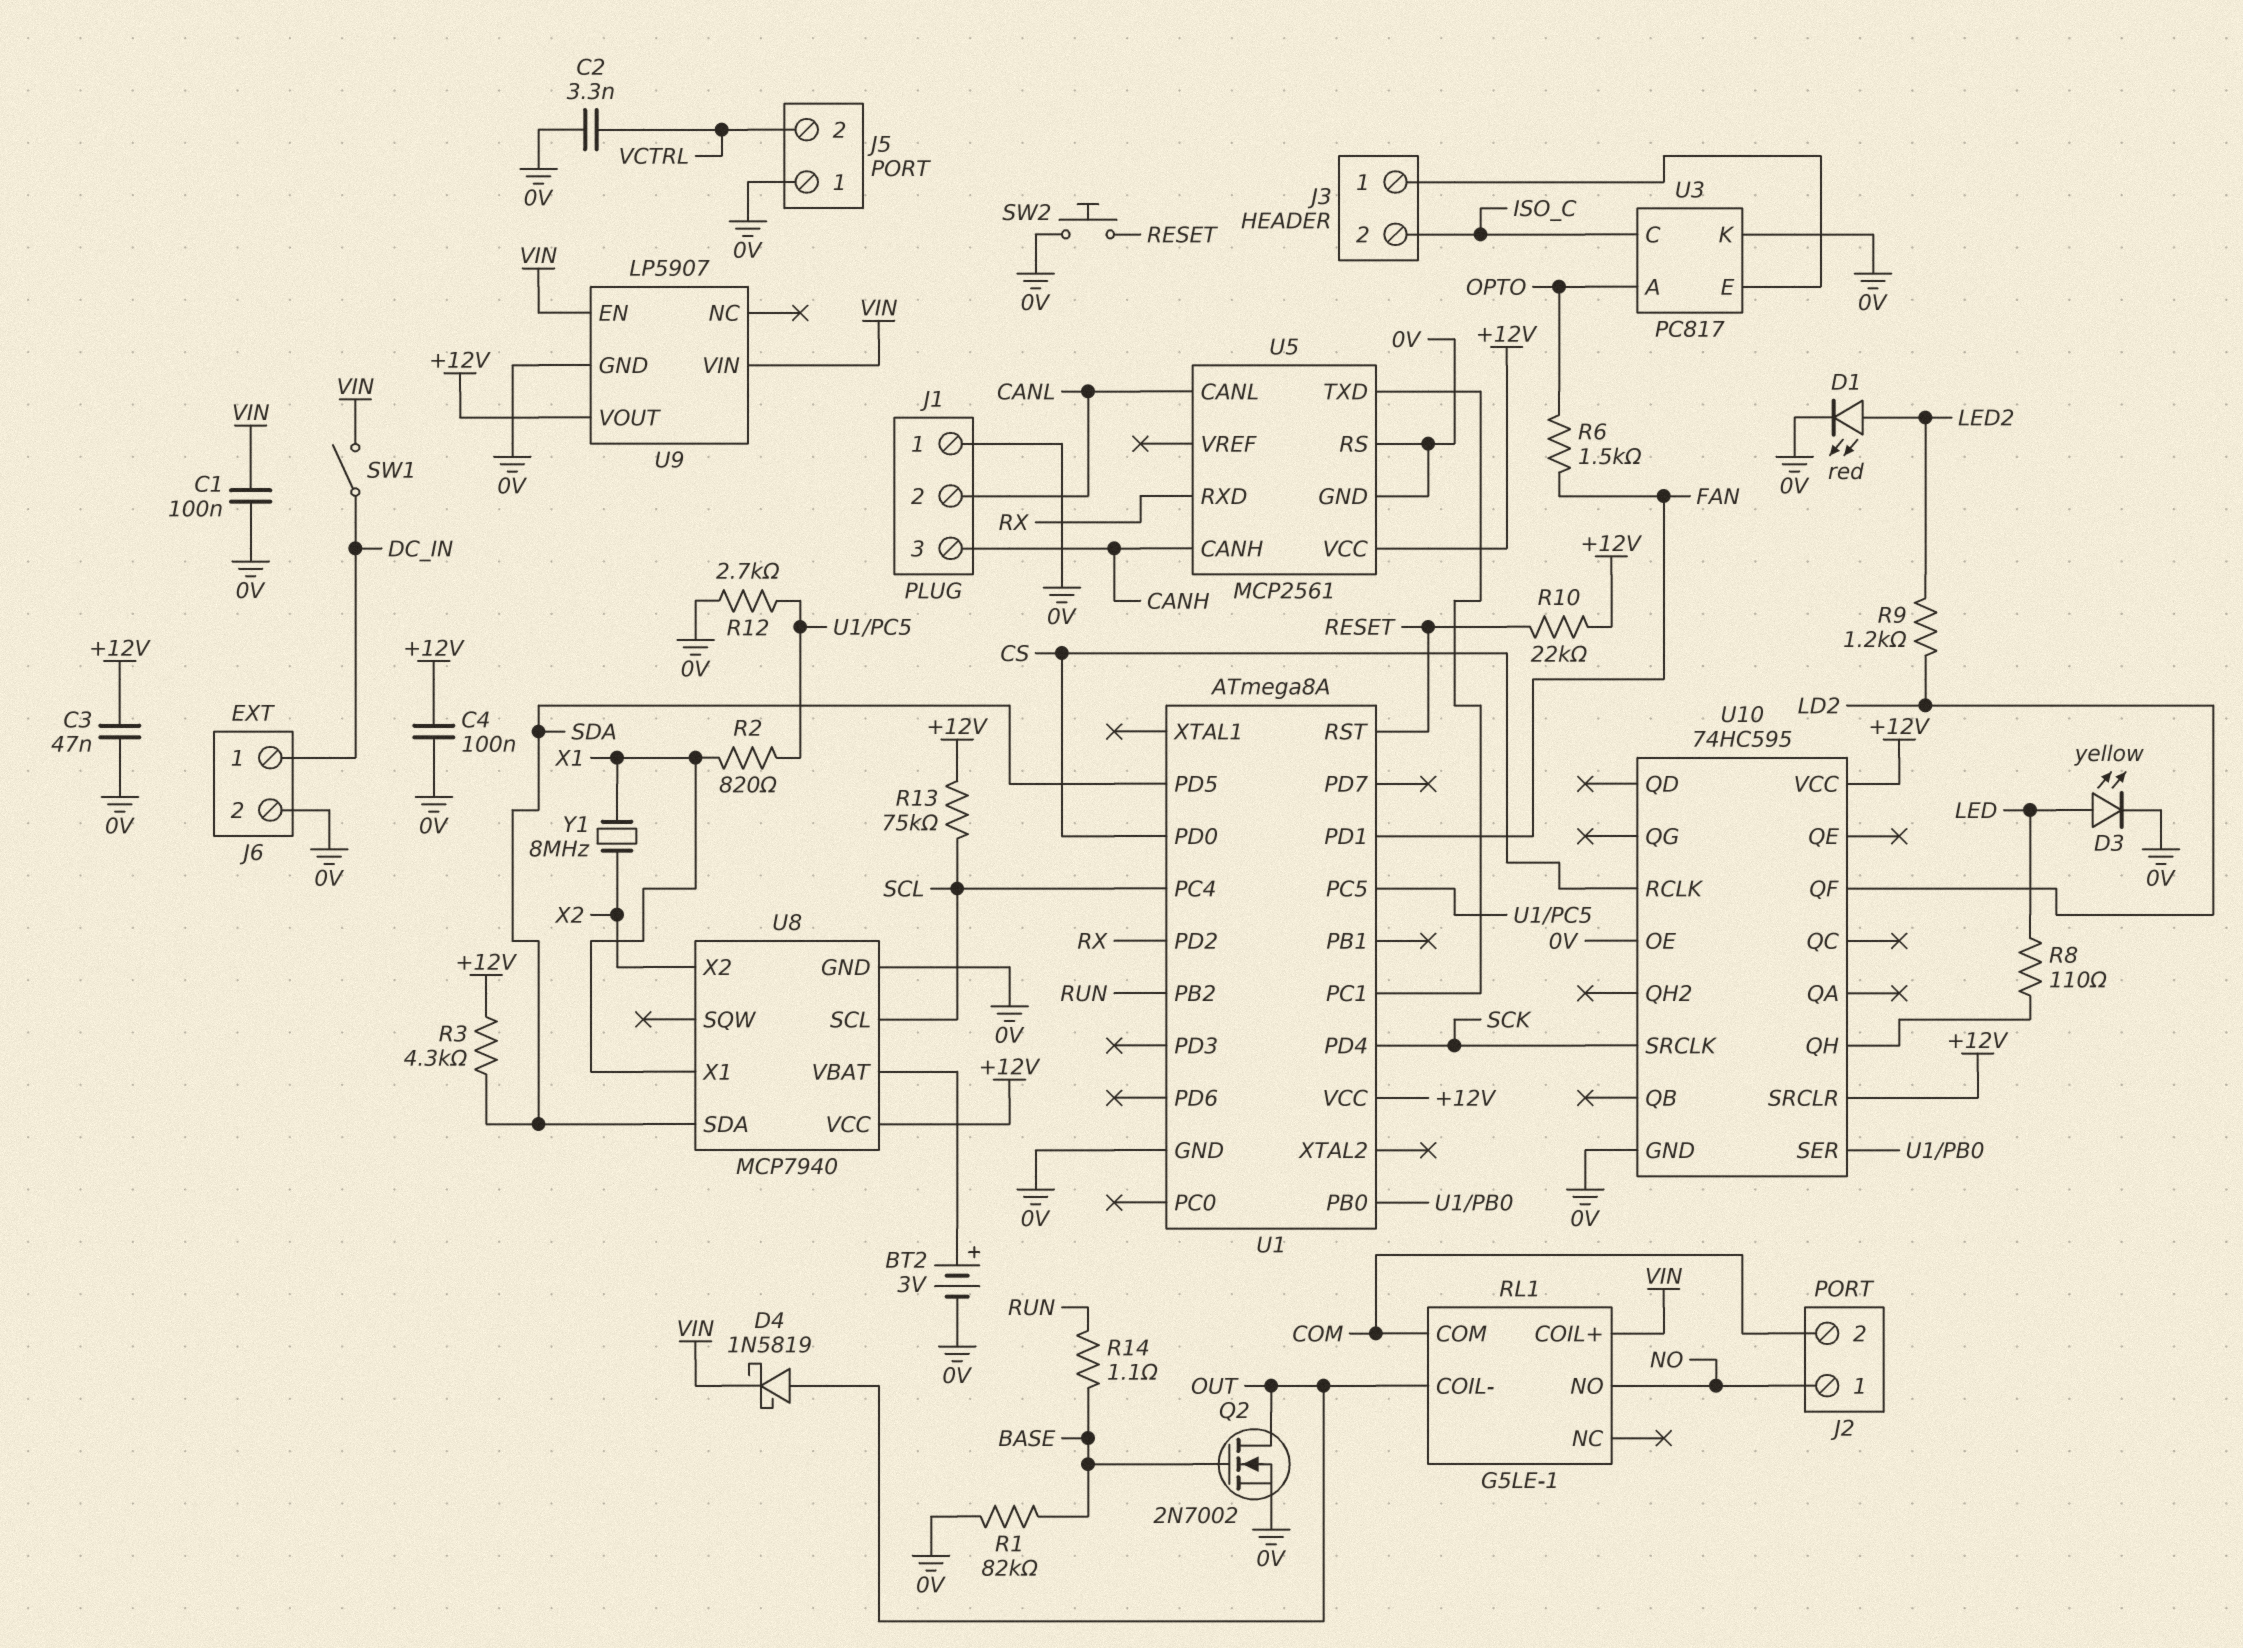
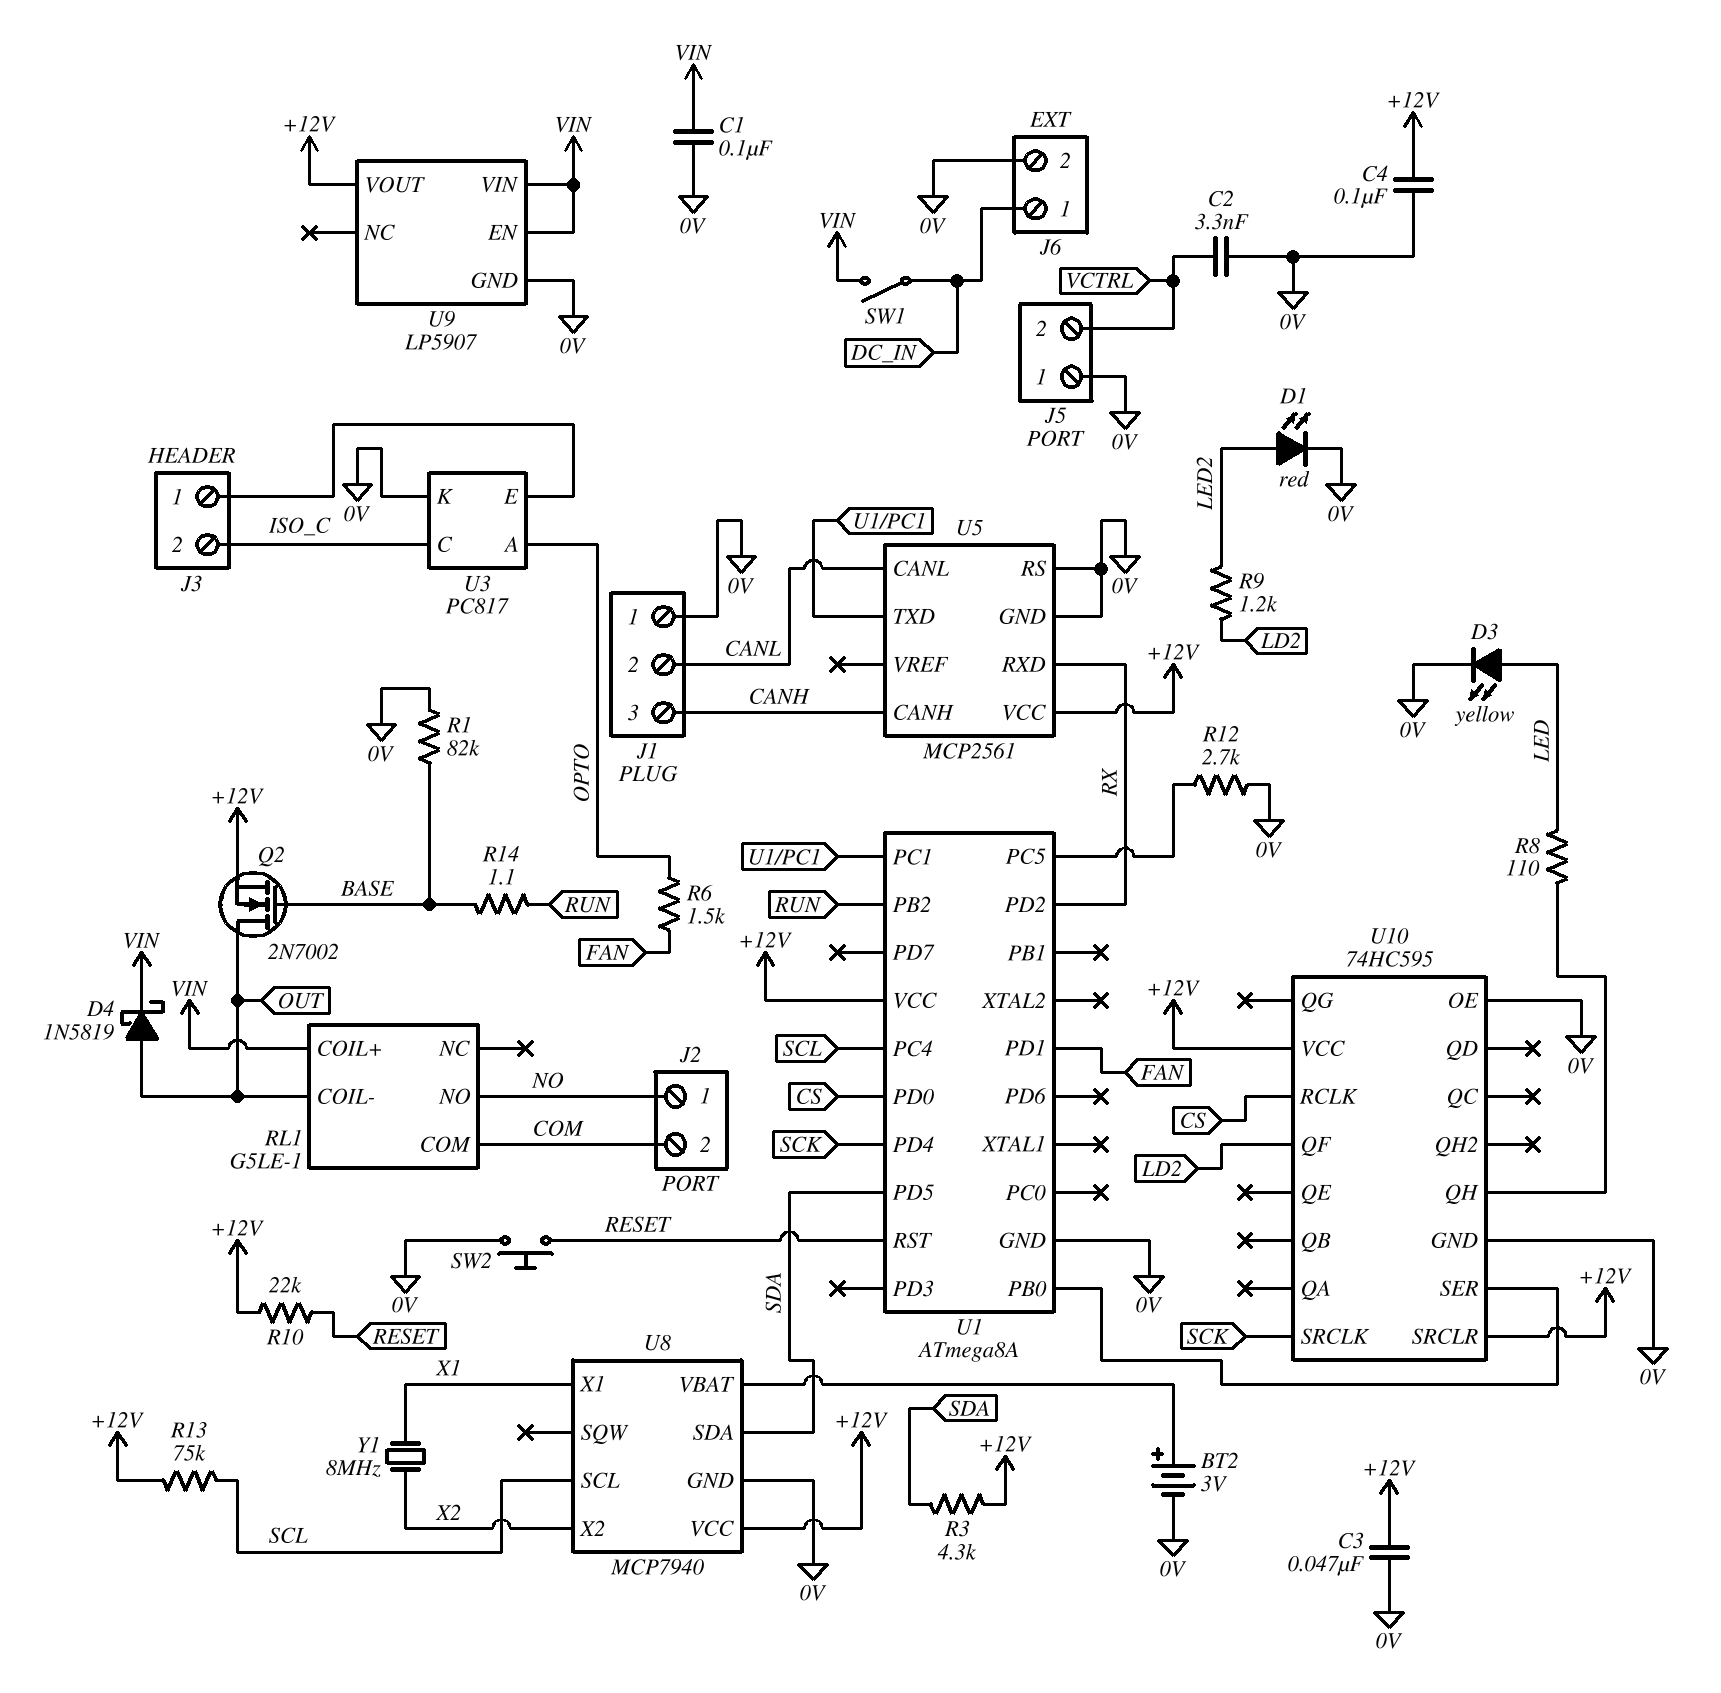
Q2: NMOS 2N7002 (G BASE, D OUT, S 0V) -> NMOS 2N7002 (G BASE, D OUT, S +12V)
R2: 820 (U1/PC5, X1) -> none

